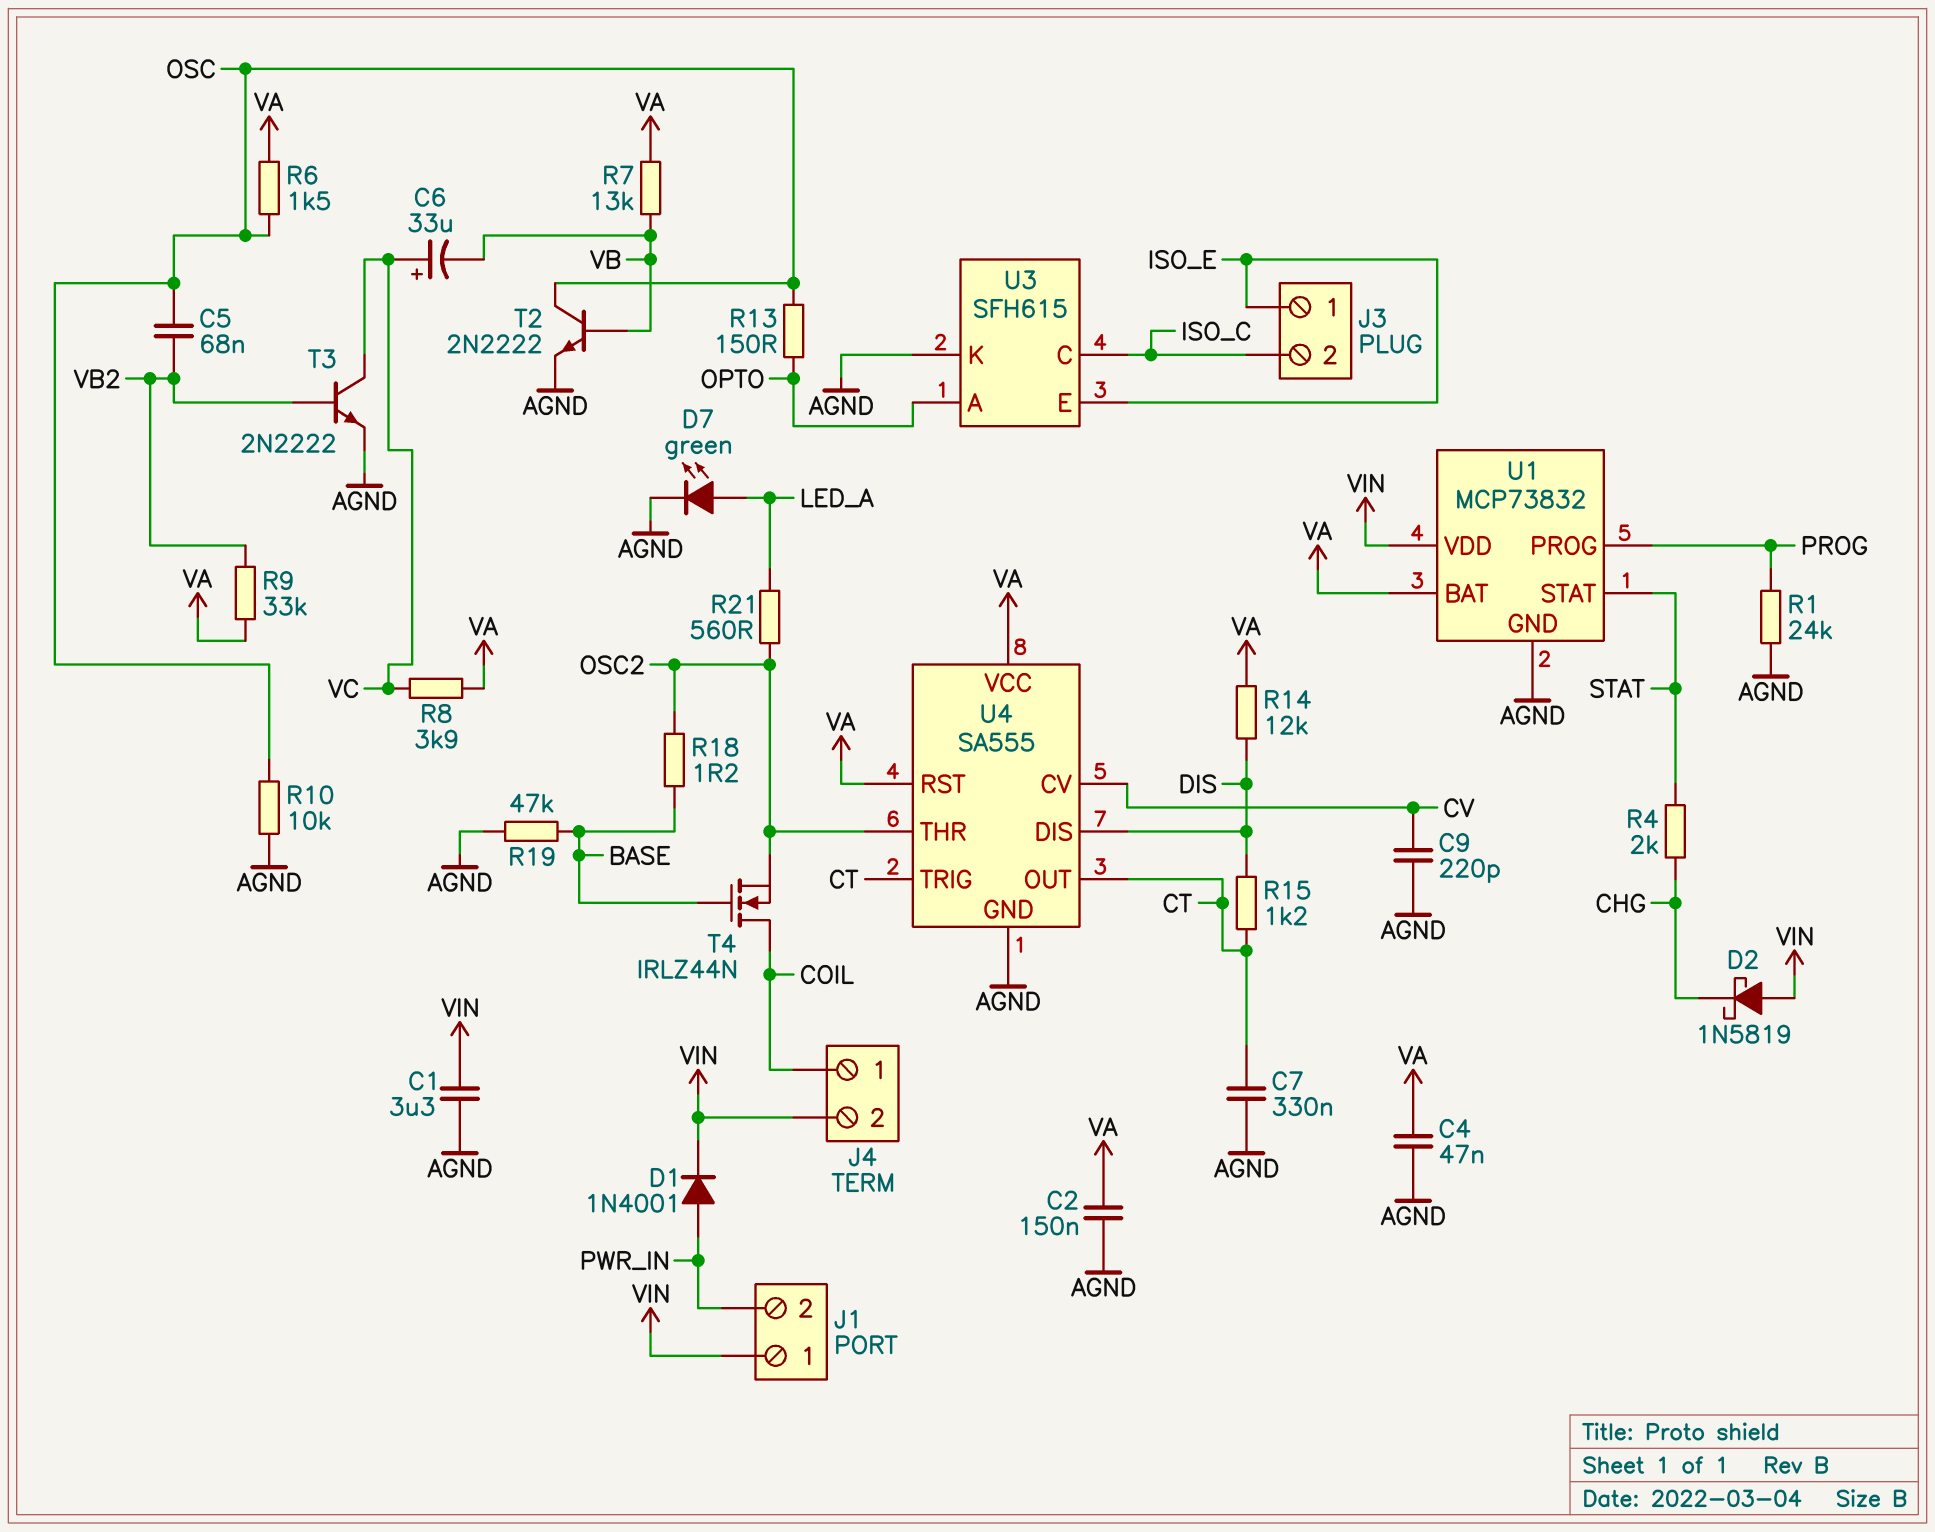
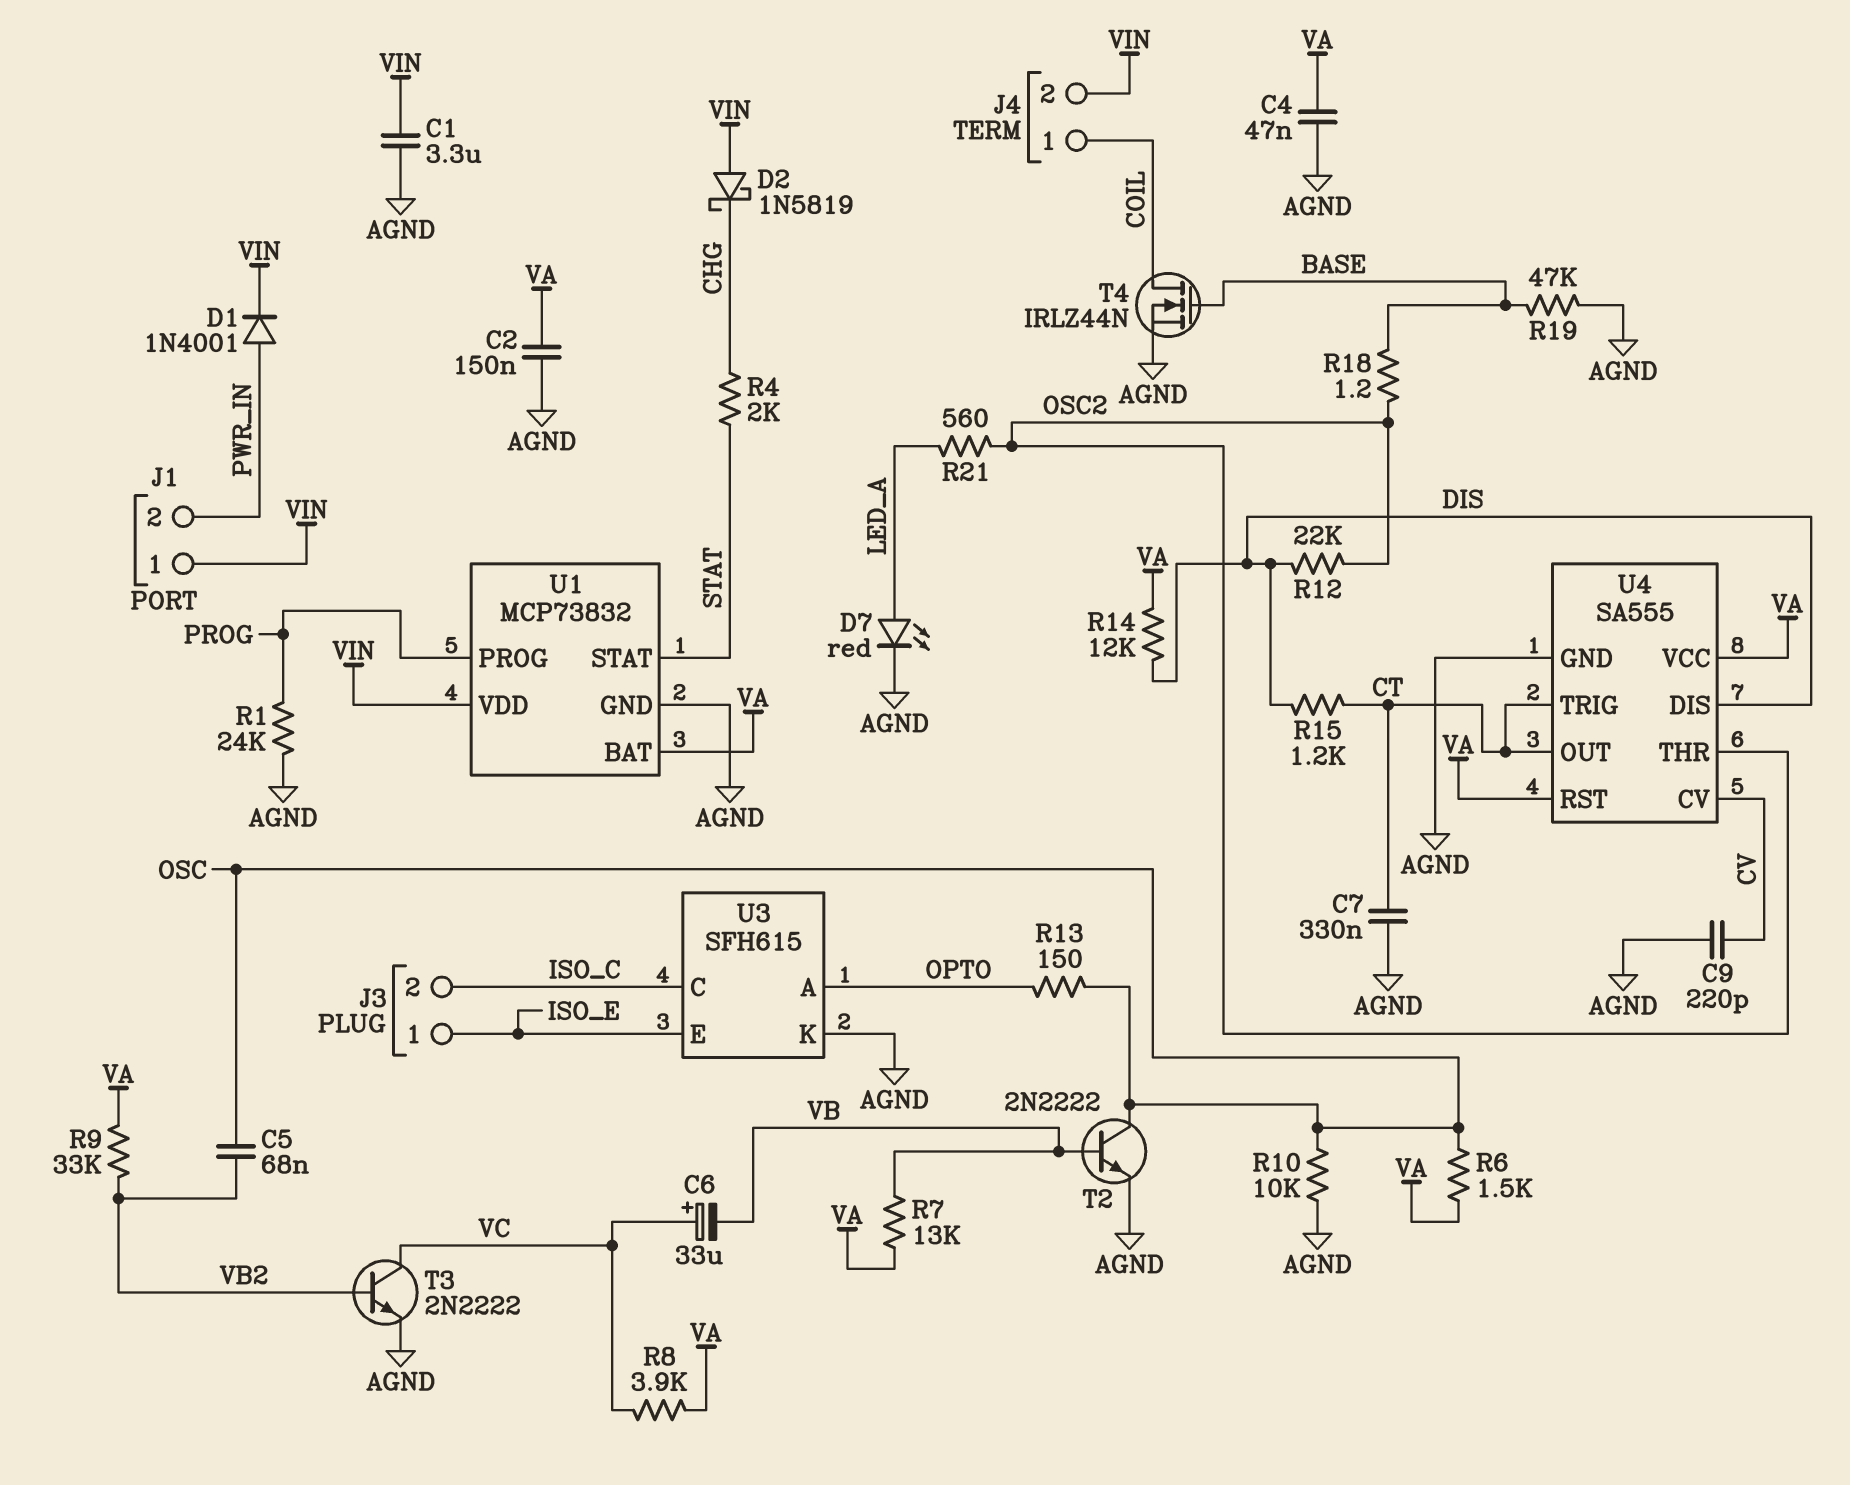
D7: LED green (A LED_A, K AGND) -> LED red (A LED_A, K AGND)
R12: none -> 22k (DIS, OSC2)
T4: NMOS IRLZ44N (G BASE, D COIL, S OSC2) -> NMOS IRLZ44N (G BASE, D COIL, S AGND)

